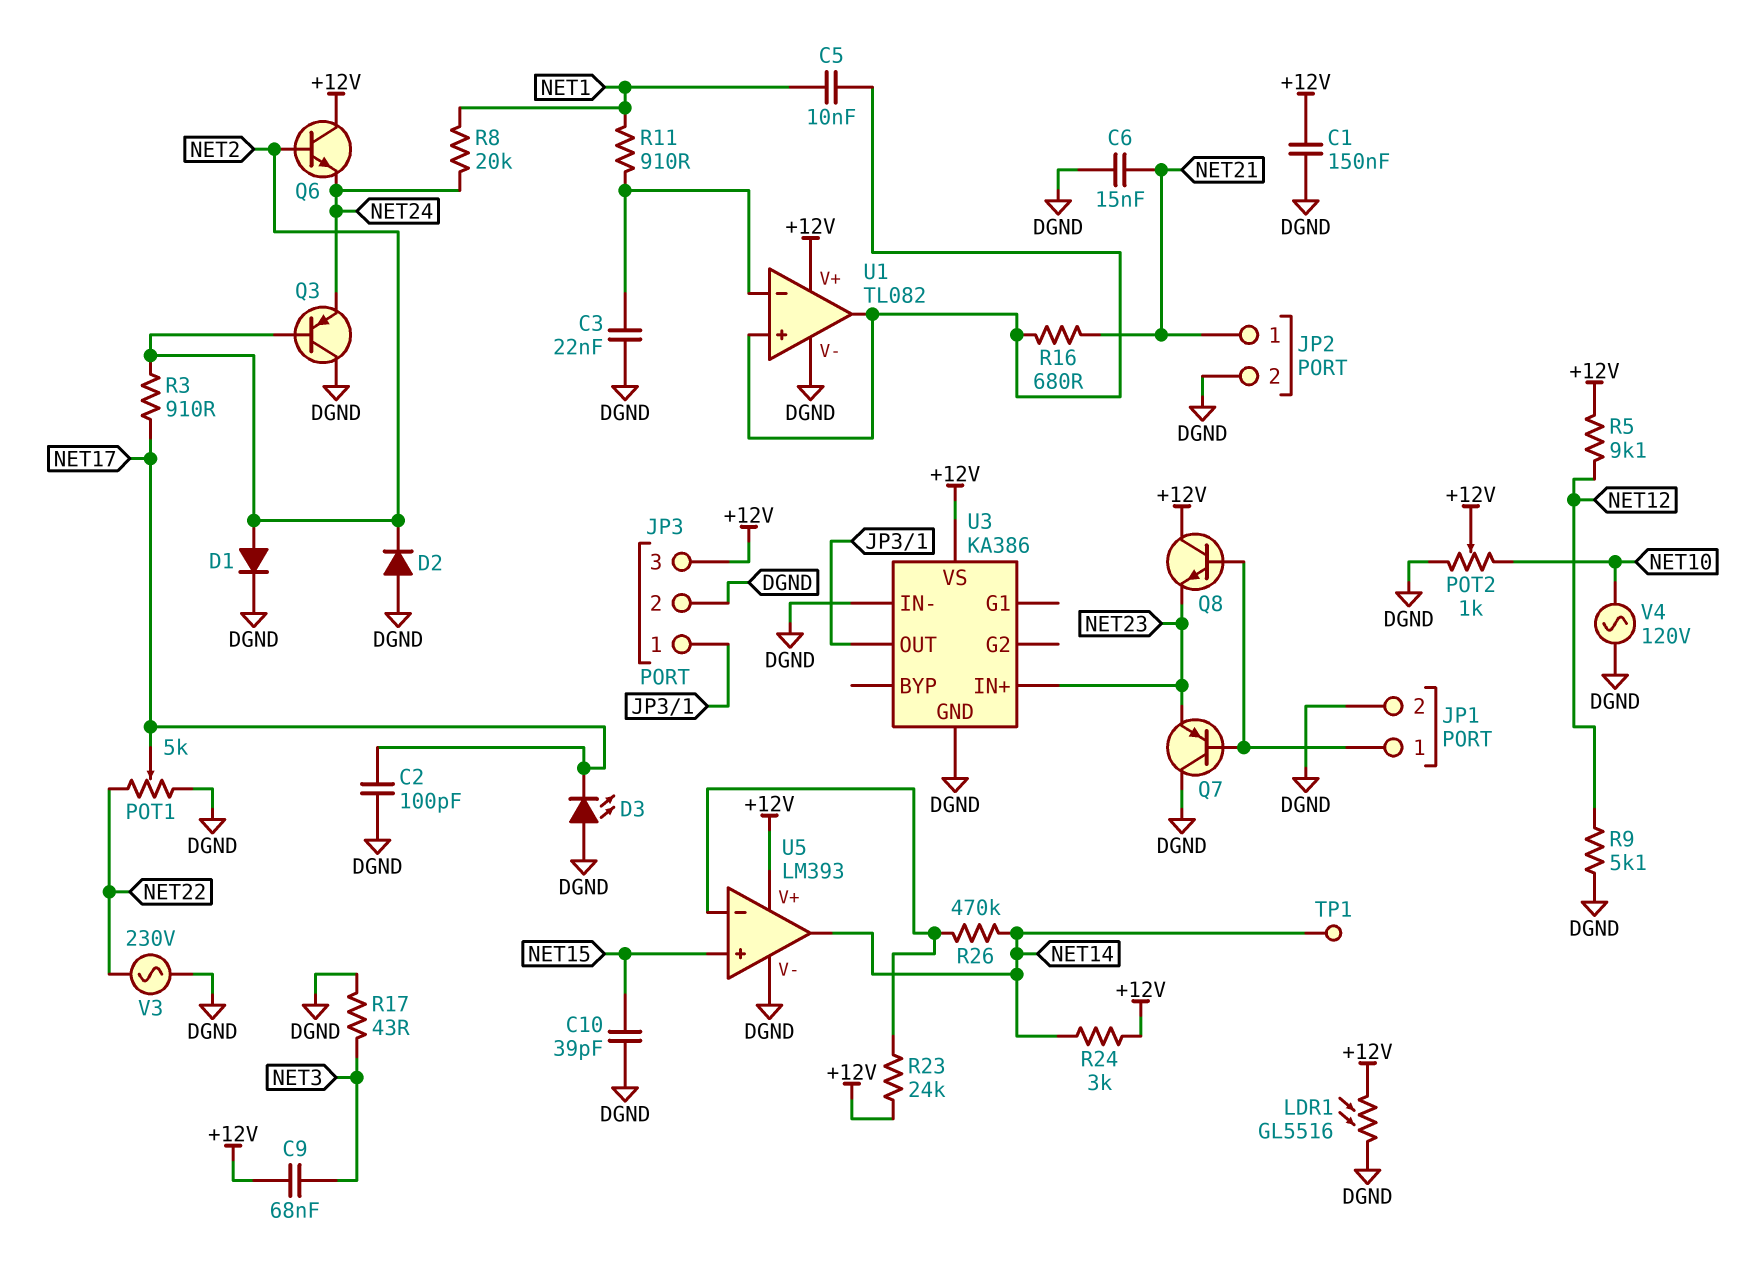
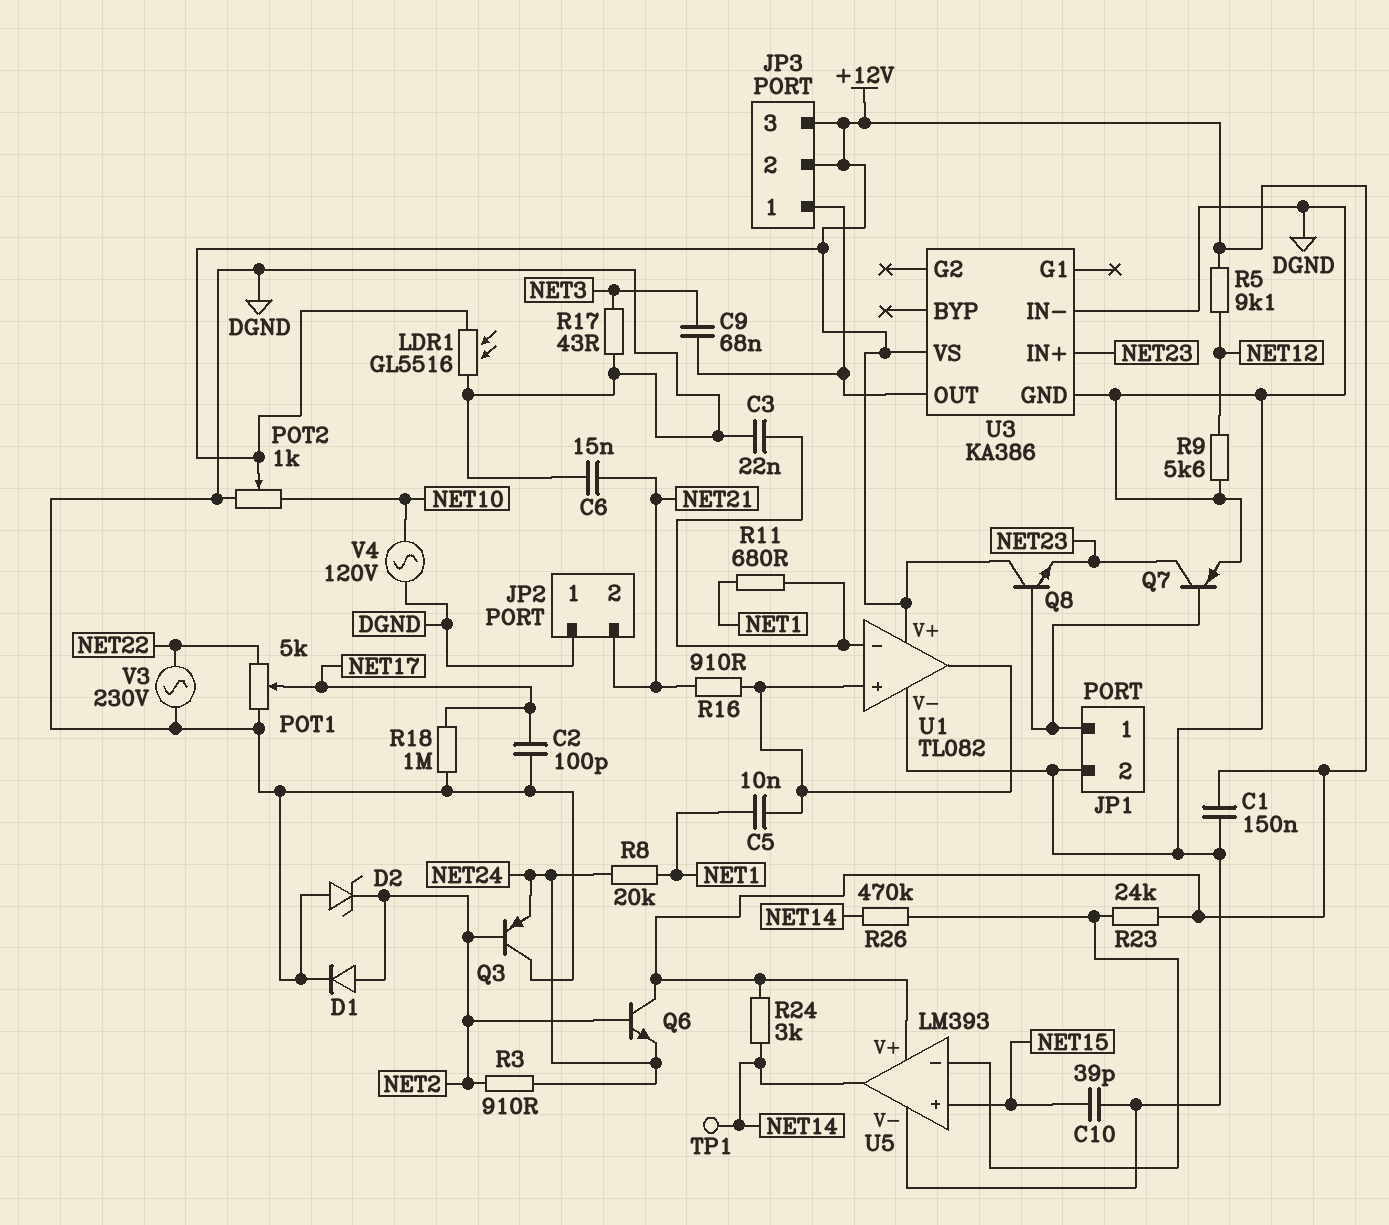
C9: 68nF (+12V, NET3) -> 68nF (JP3/1, NET3)
D2: diode (A DGND, K NET2) -> zener (A DGND, K NET2)
D3: LED (A DGND, K NET17) -> none
JP2 pin 1: NET21 -> DGND
JP2 pin 2: DGND -> NET21
JP3 pin 2: DGND -> +12V
Q7: PNP (B JP1/1, C DGND, E NET23) -> PNP (B JP1/1, C NET23, E DGND)
R3: 910 (NET2, NET17) -> 910 (NET2, NET24)
R9: 5.1k (DGND, NET12) -> 5.6k (DGND, NET12)
R11: 910 (NET1, U1/in-) -> 680 (NET1, U1/in-)
R16: 680 (NET21, U1/in+) -> 910 (NET21, U1/in+)
R18: none -> 1M (DGND, NET17)

